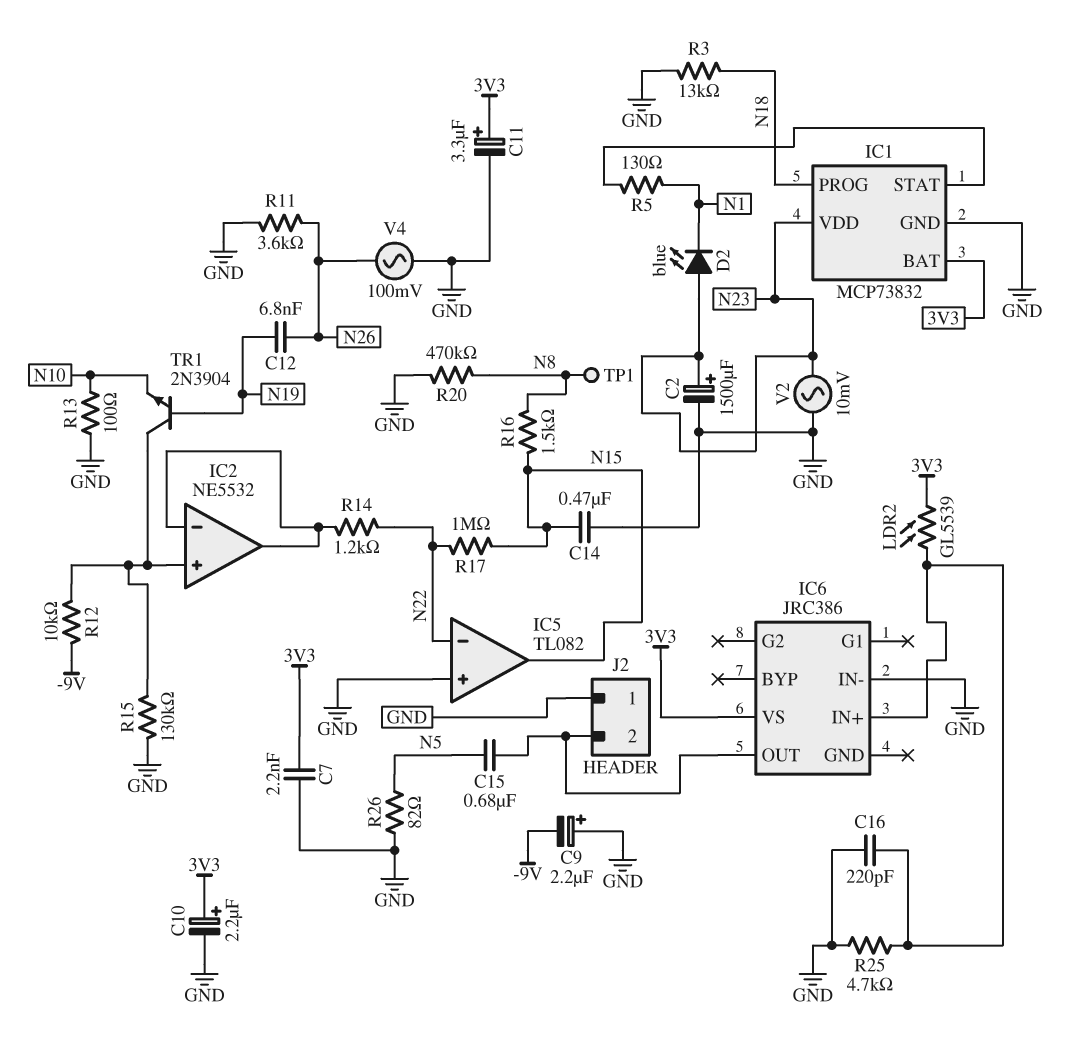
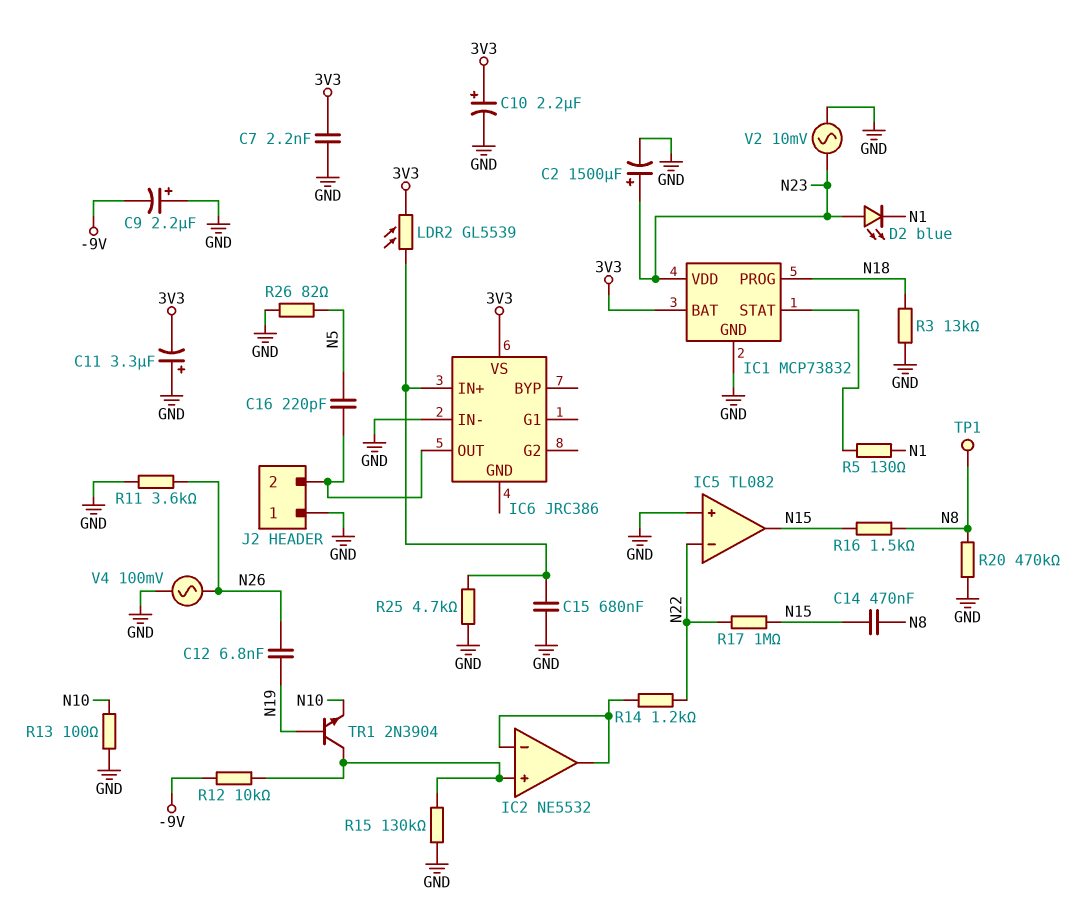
C11: 3.3uF (plus 3V3, minus GND) -> 3.3uF (plus GND, minus 3V3)
C14: 470nF (GND, N15) -> 470nF (N8, N15)
C15: 680nF (IC6/OUT, N5) -> 680nF (GND, IC6/IN+)
C16: 220pF (GND, IC6/IN+) -> 220pF (IC6/OUT, N5)

